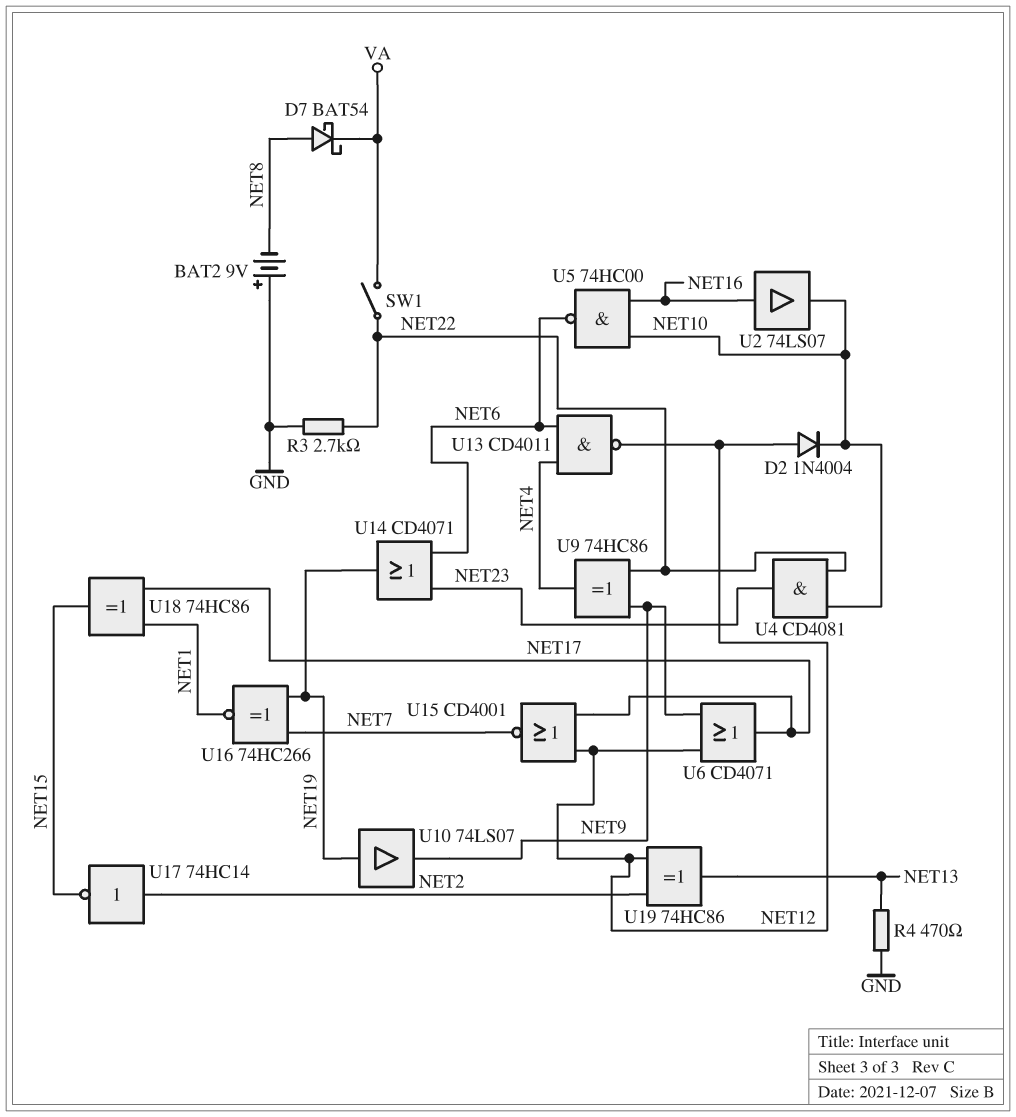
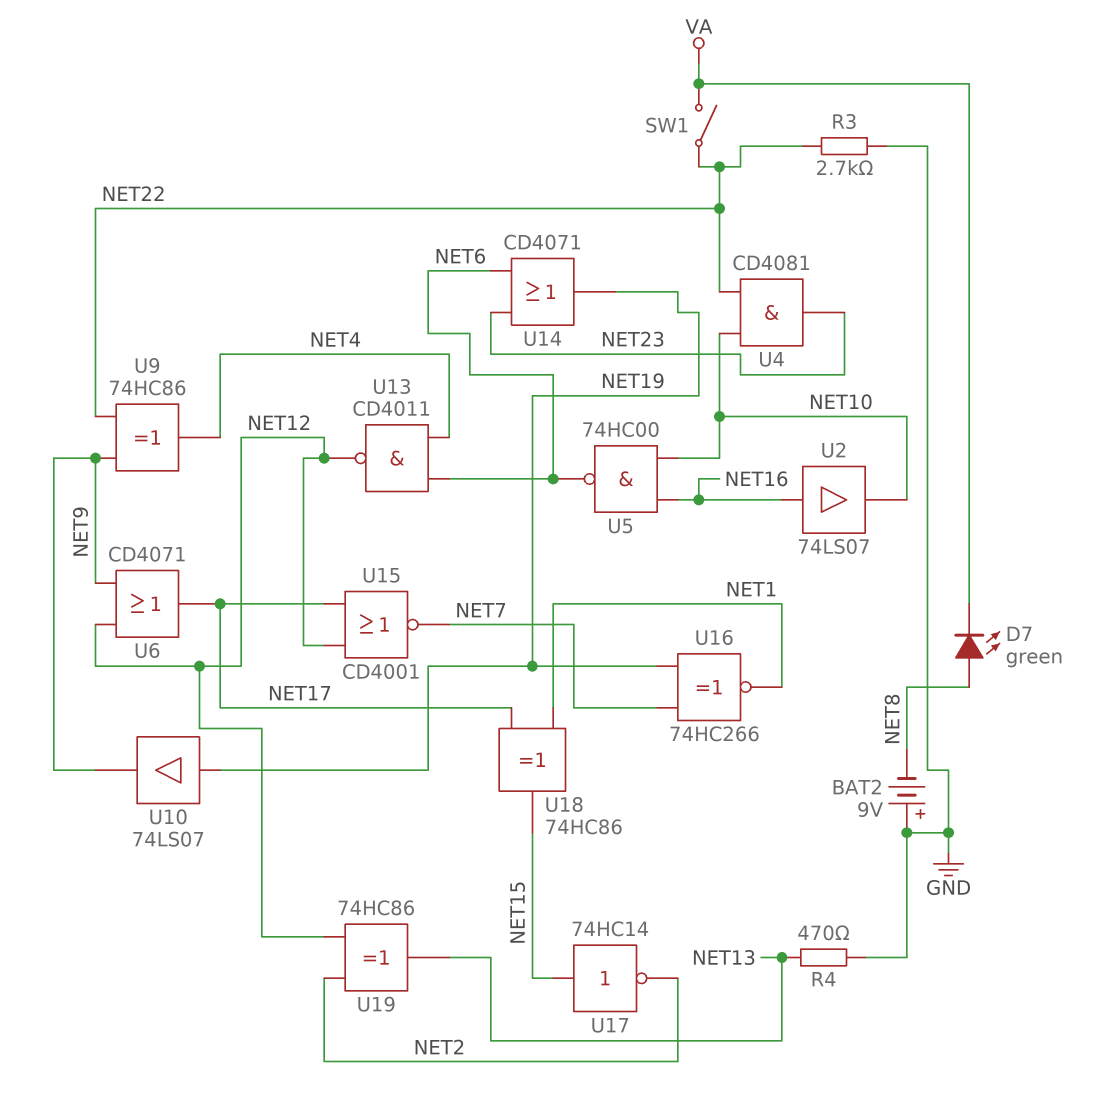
D2: diode 1N4004 (A NET12, K NET10) -> none
D7: schottky BAT54 (A NET8, K VA) -> LED green (A NET8, K VA)
U17: NOT 74HC14 (in NET2, out NET15) -> NOT 74HC14 (in NET15, out NET2)

